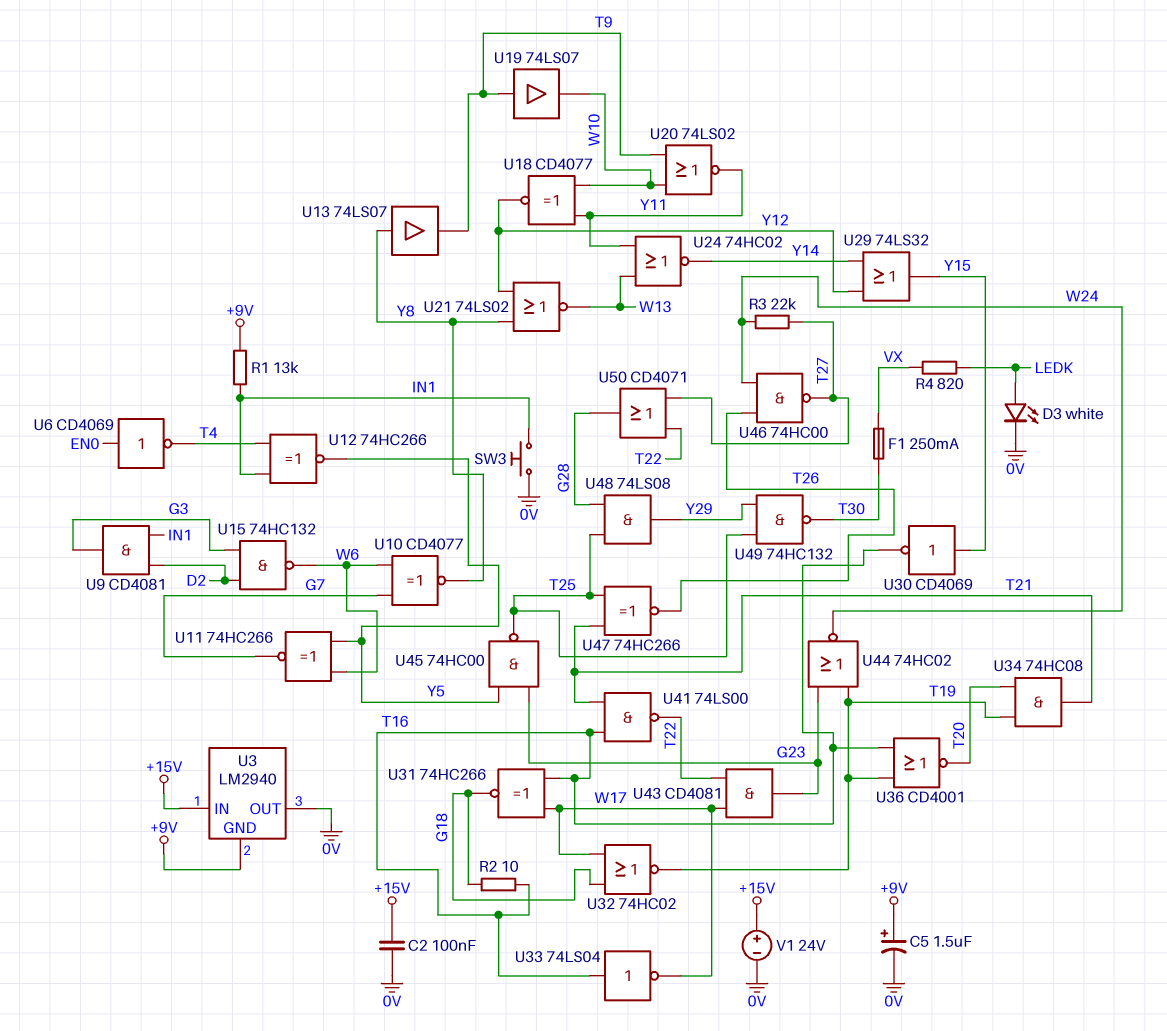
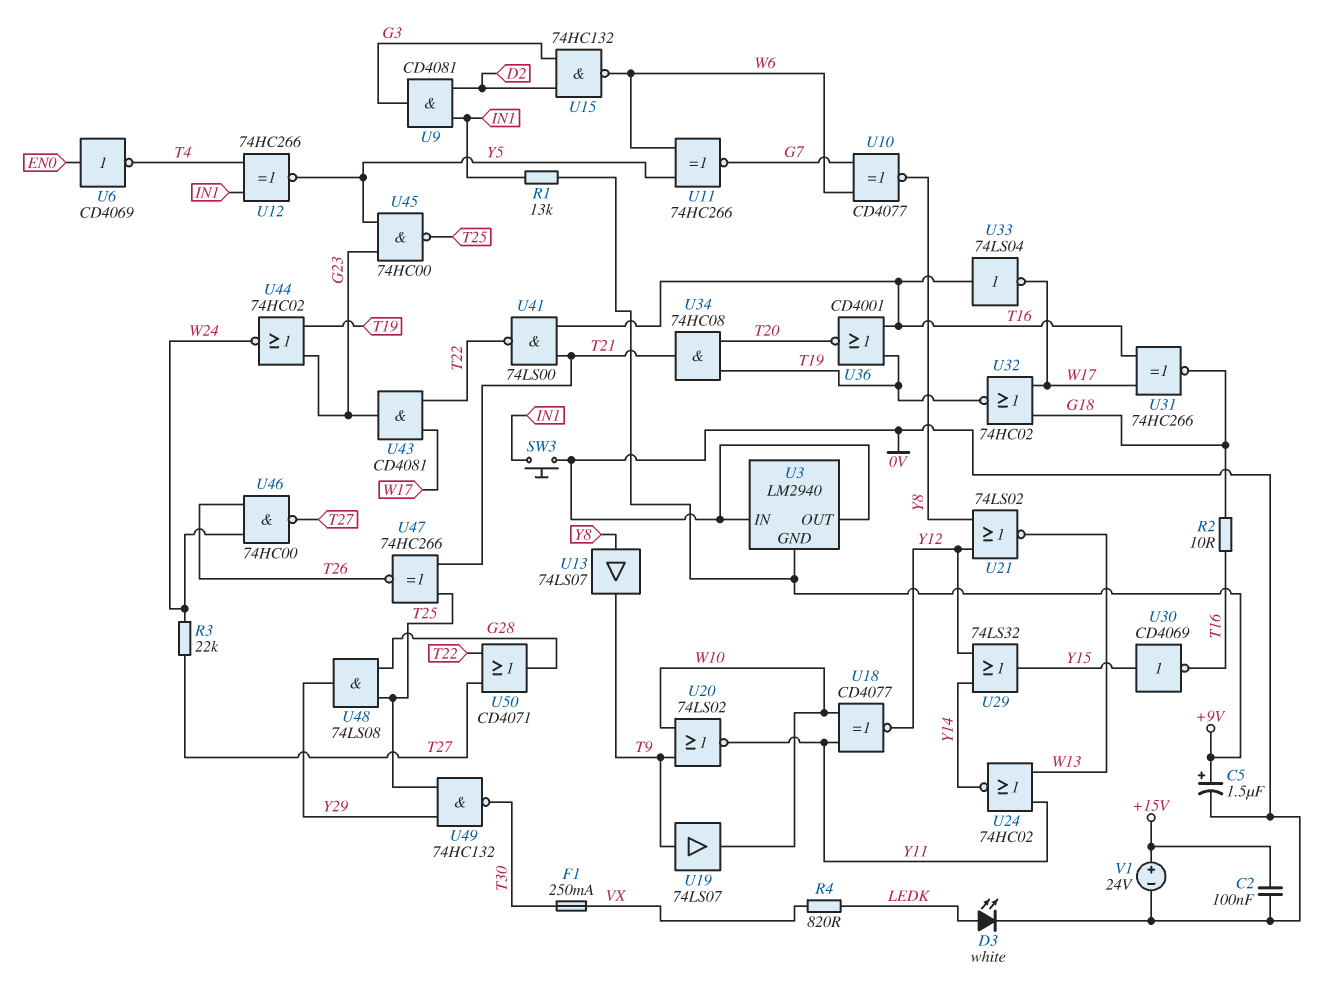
U3 pin IN: +15V -> 0V

